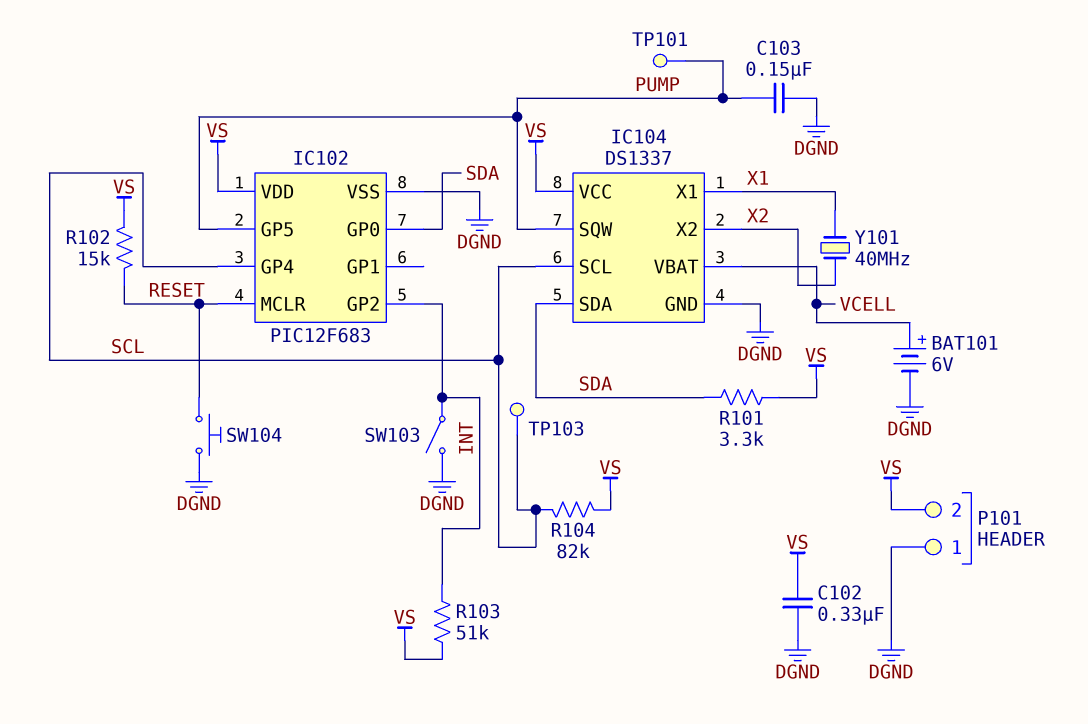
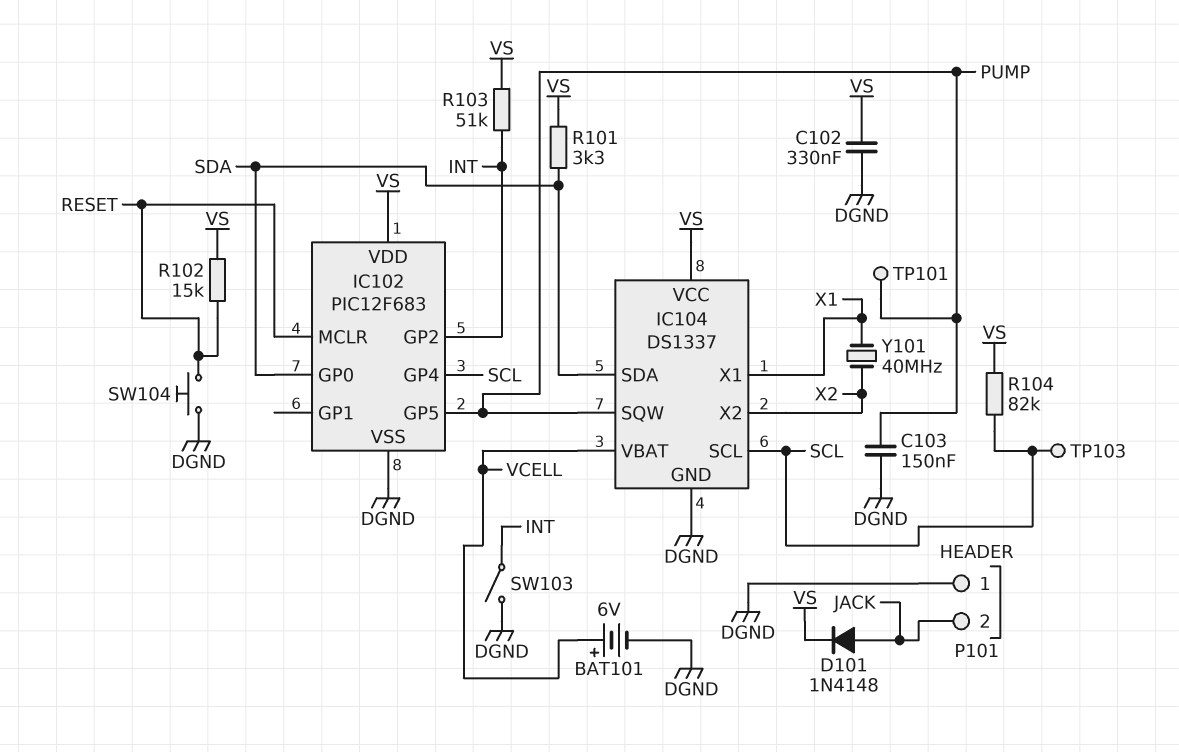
D101: none -> diode 1N4148 (A JACK, K VS)
P101 pin 2: VS -> JACK

